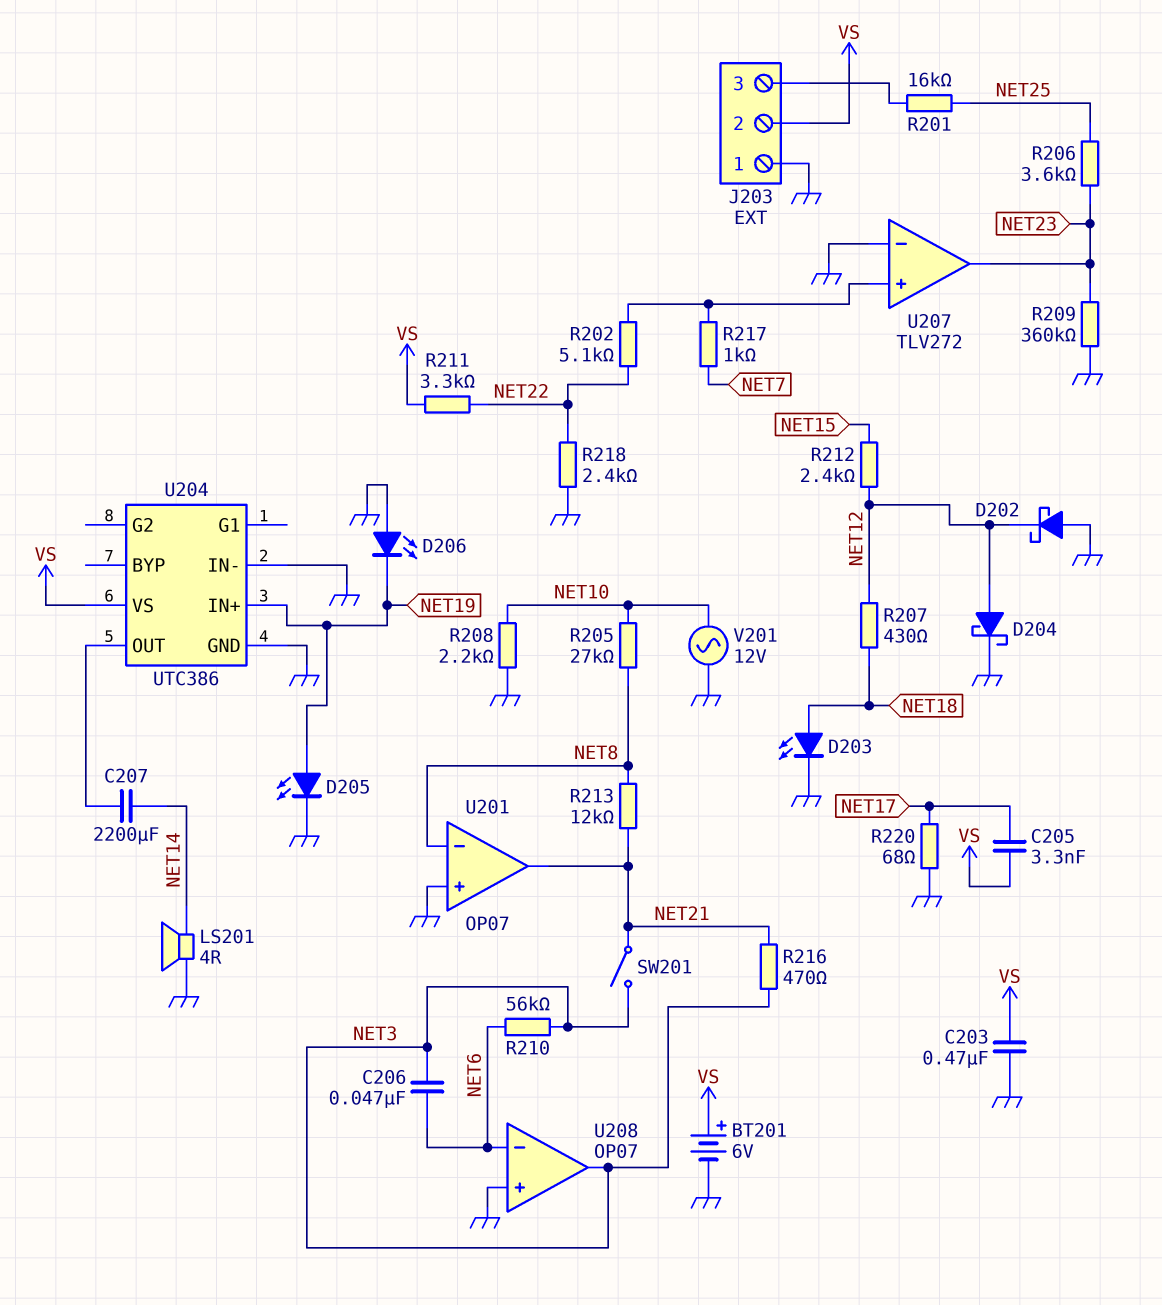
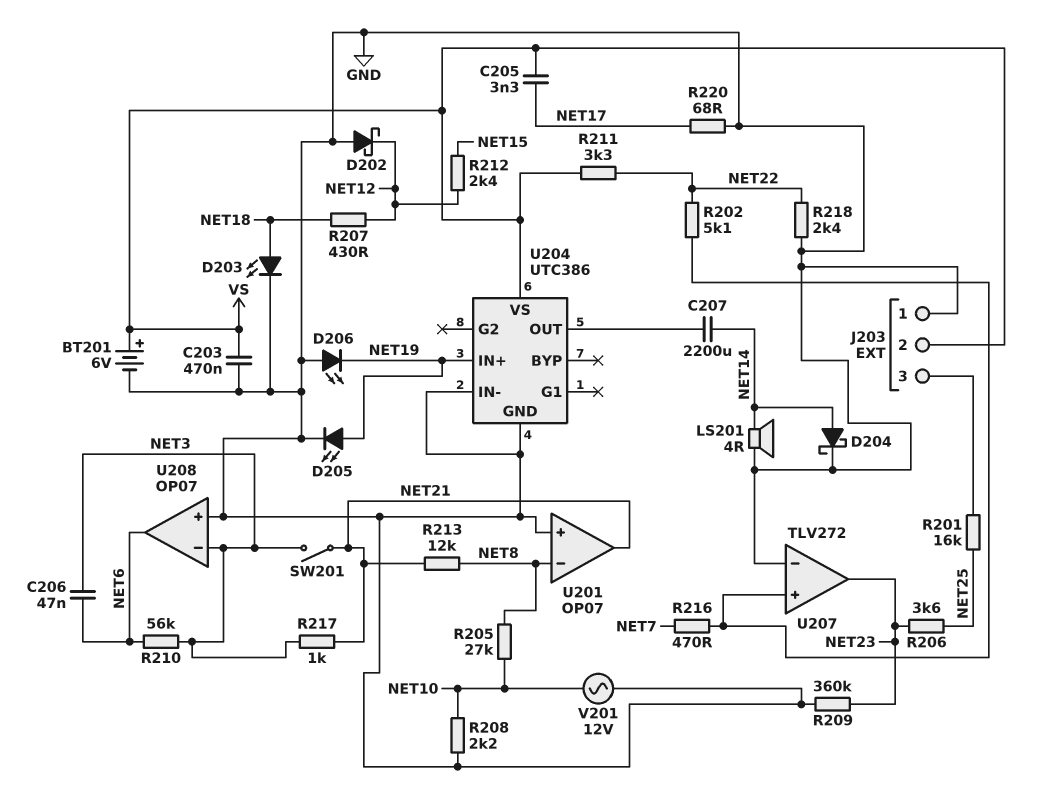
D204: schottky (A NET12, K GND) -> schottky (A NET14, K GND)
R216: 470 (NET3, NET21) -> 470 (NET7, U207/in+)
R217: 1k (NET7, U207/in+) -> 1k (NET3, NET21)
U208 pin in-: NET6 -> NET3
U208 pin out: NET3 -> NET6

